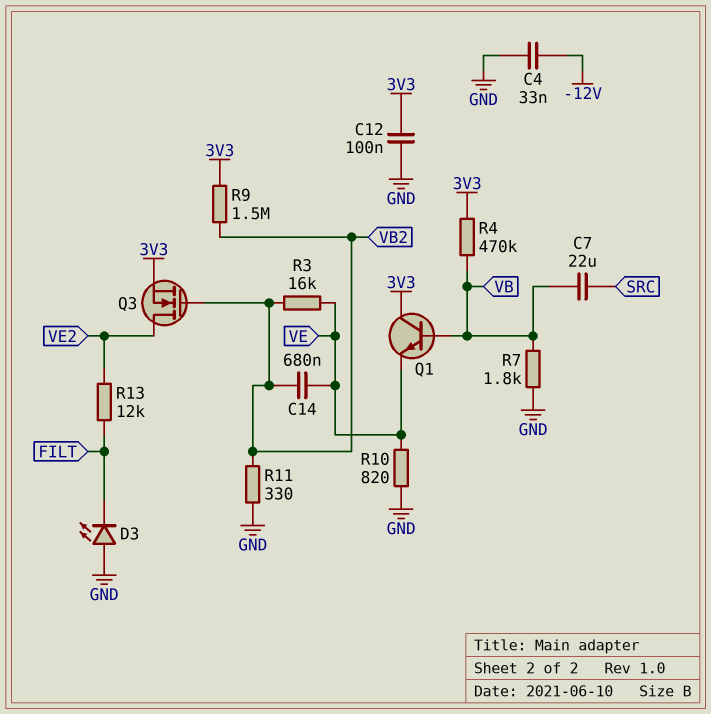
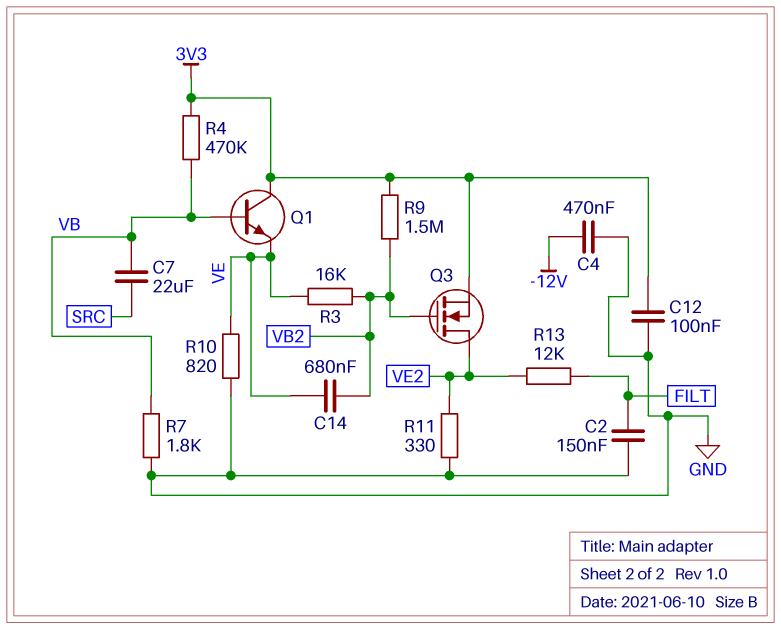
C2: none -> 150nF (FILT, GND)
C4: 33nF (-12V, GND) -> 470nF (-12V, GND)
D3: LED (A GND, K FILT) -> none
R11: 330 (GND, VB2) -> 330 (GND, VE2)

